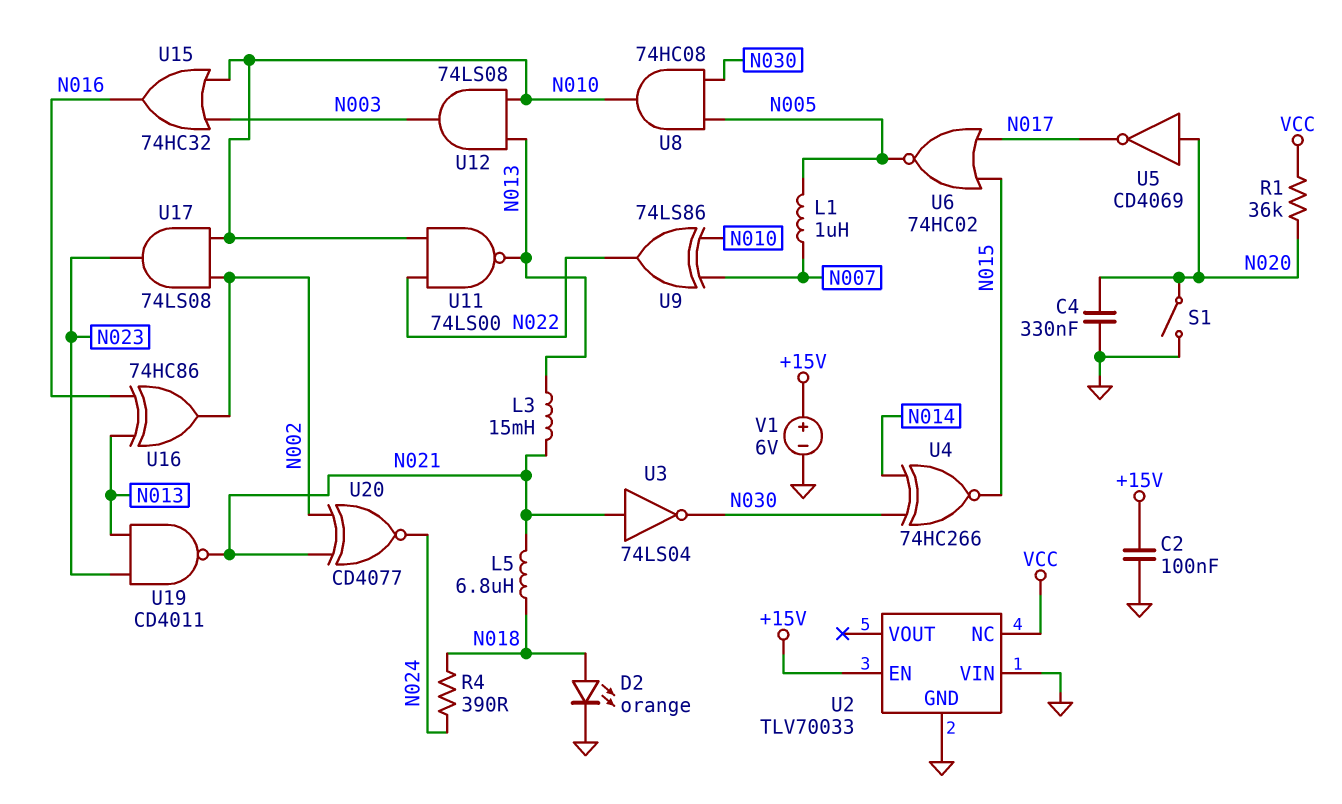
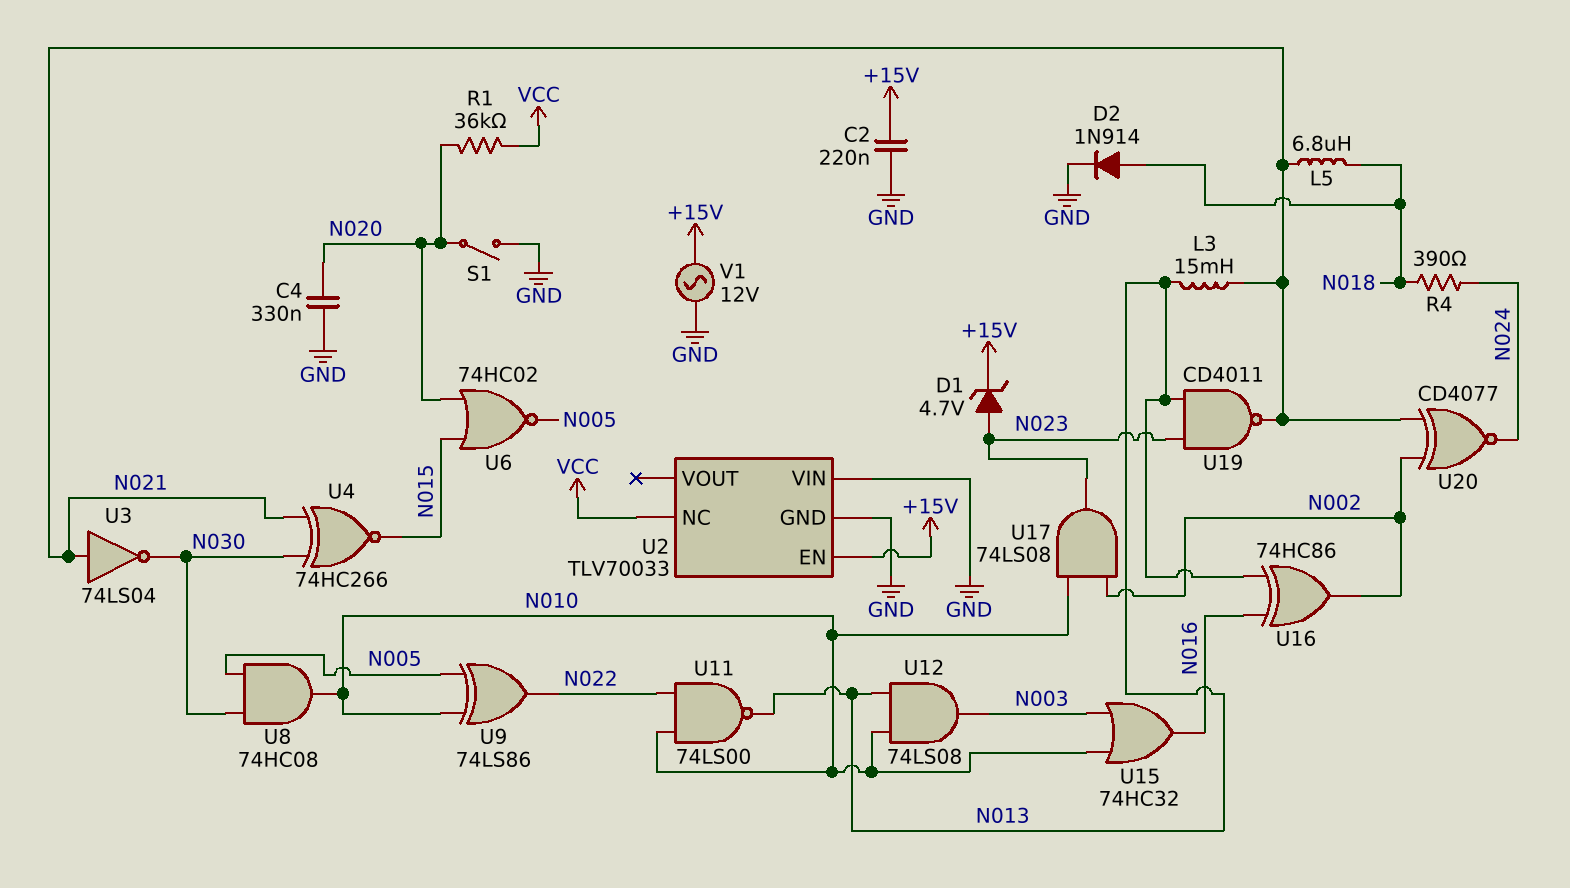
C2: 100nF (+15V, GND) -> 220nF (+15V, GND)
D1: none -> zener 4.7V (A N023, K +15V)
D2: LED orange (A N018, K GND) -> diode 1N914 (A N018, K GND)
L1: 1uH (N005, N007) -> none
U4: XNOR 74HC266 (in N014, in N030, out N015) -> XNOR 74HC266 (in N021, in N030, out N015)
U5: NOT CD4069 (in N020, out N017) -> none
U6: NOR 74HC02 (in N015, in N017, out N005) -> NOR 74HC02 (in N015, in N020, out N005)
U9: XOR 74LS86 (in N007, in N010, out N022) -> XOR 74LS86 (in N005, in N010, out N022)
V1: 6V (plus +15V, minus GND) -> AC 12V (+15V, GND)

